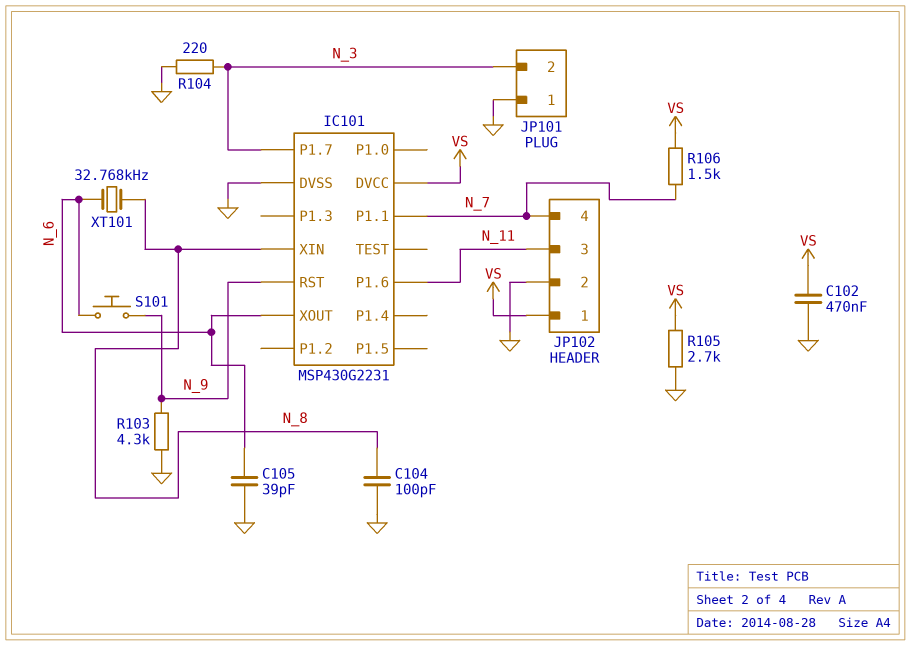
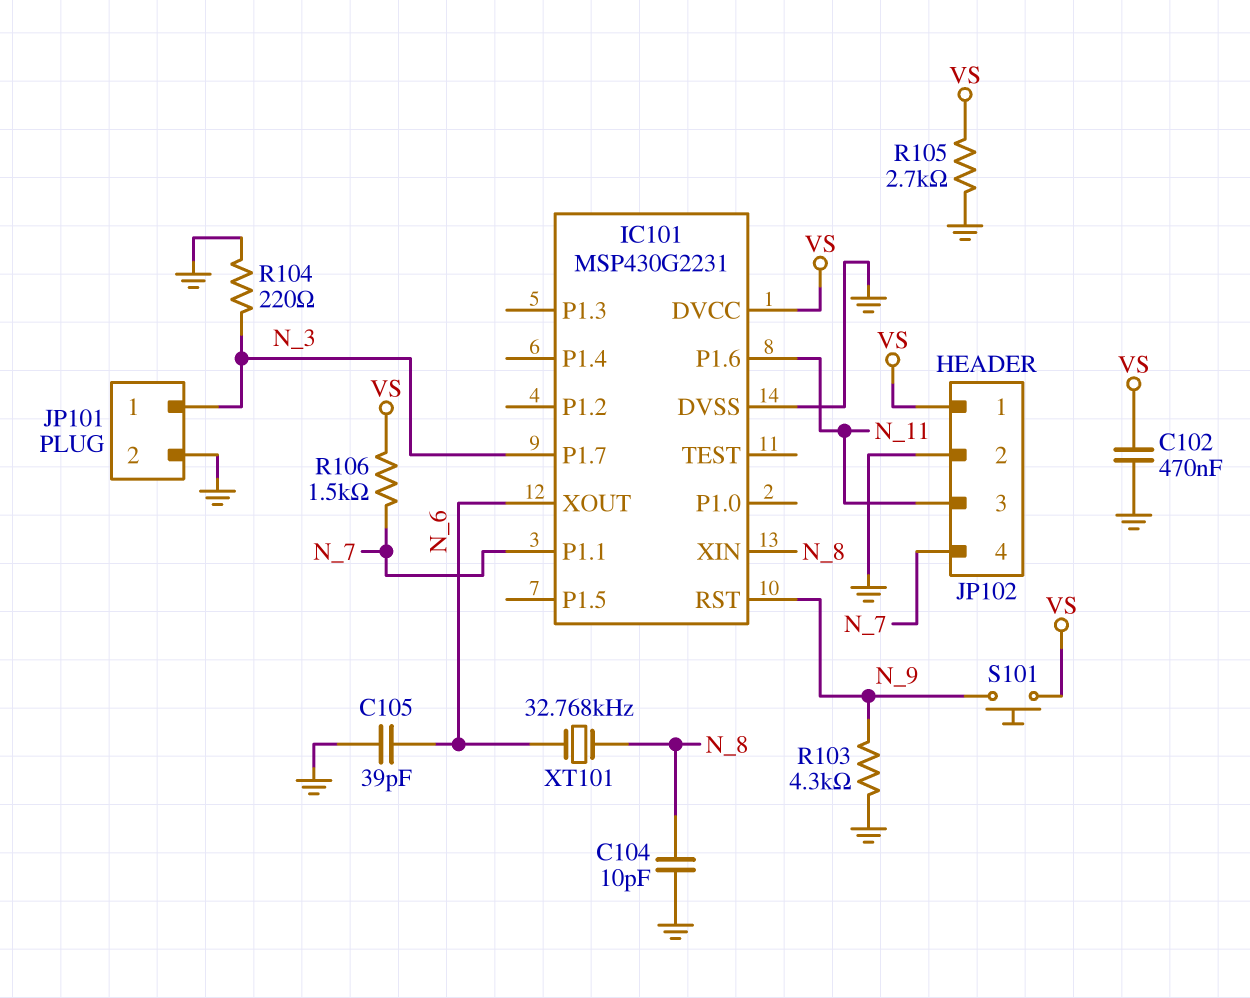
C104: 100pF (GND, N_8) -> 10pF (GND, N_8)
JP101 pin 1: GND -> N_3
JP101 pin 2: N_3 -> GND
S101: button (N_6, N_9) -> button (N_9, VS)

